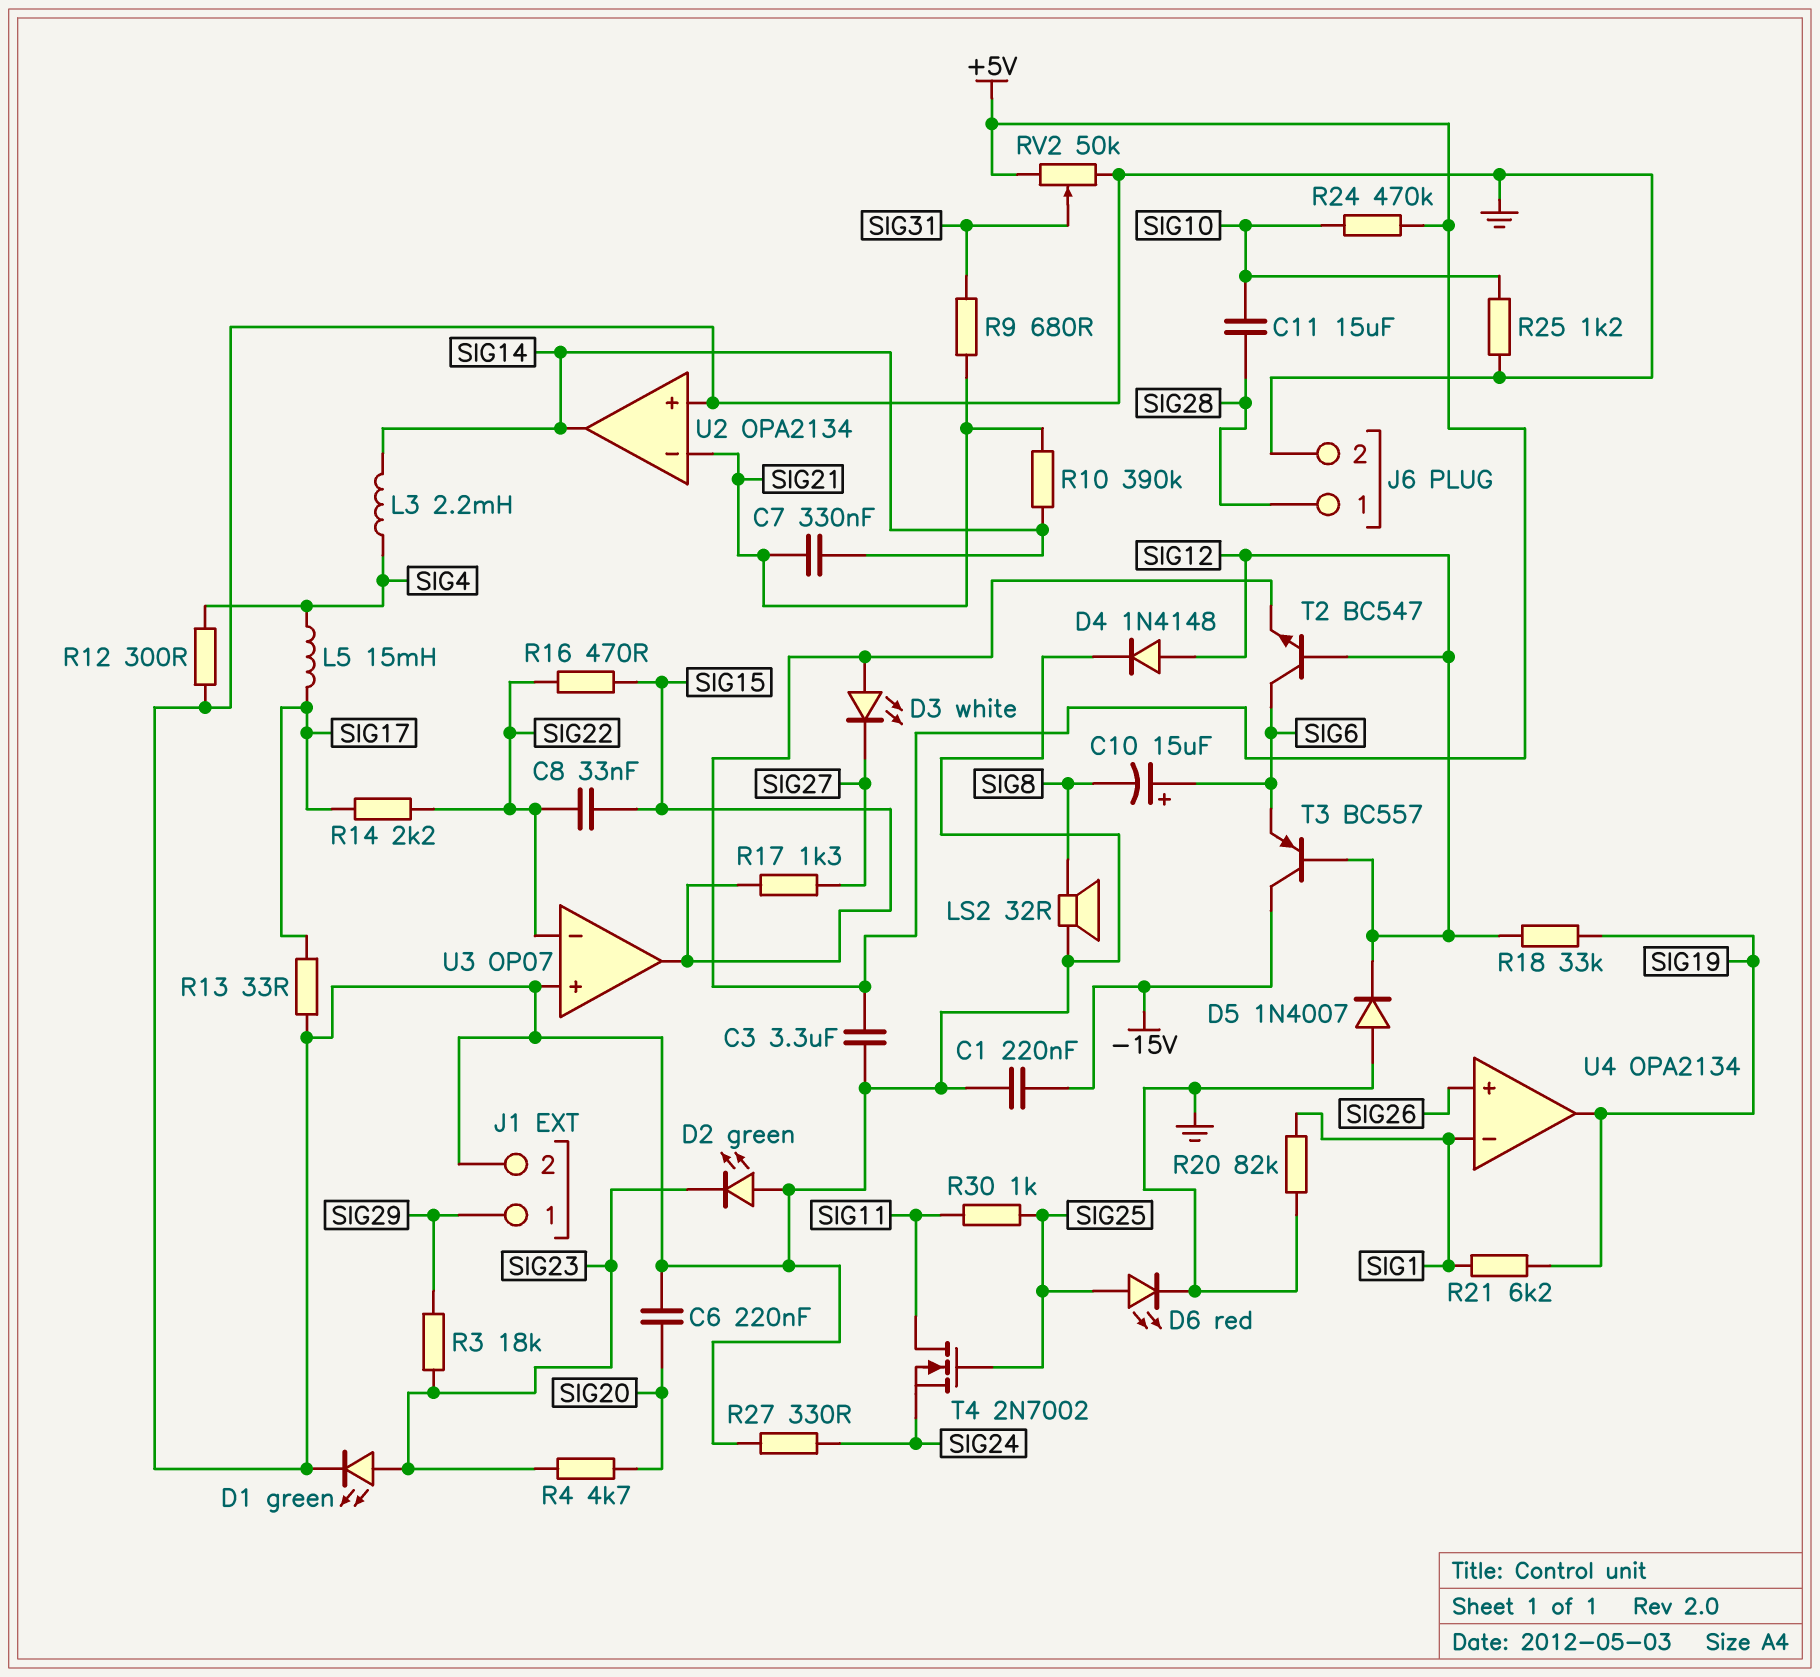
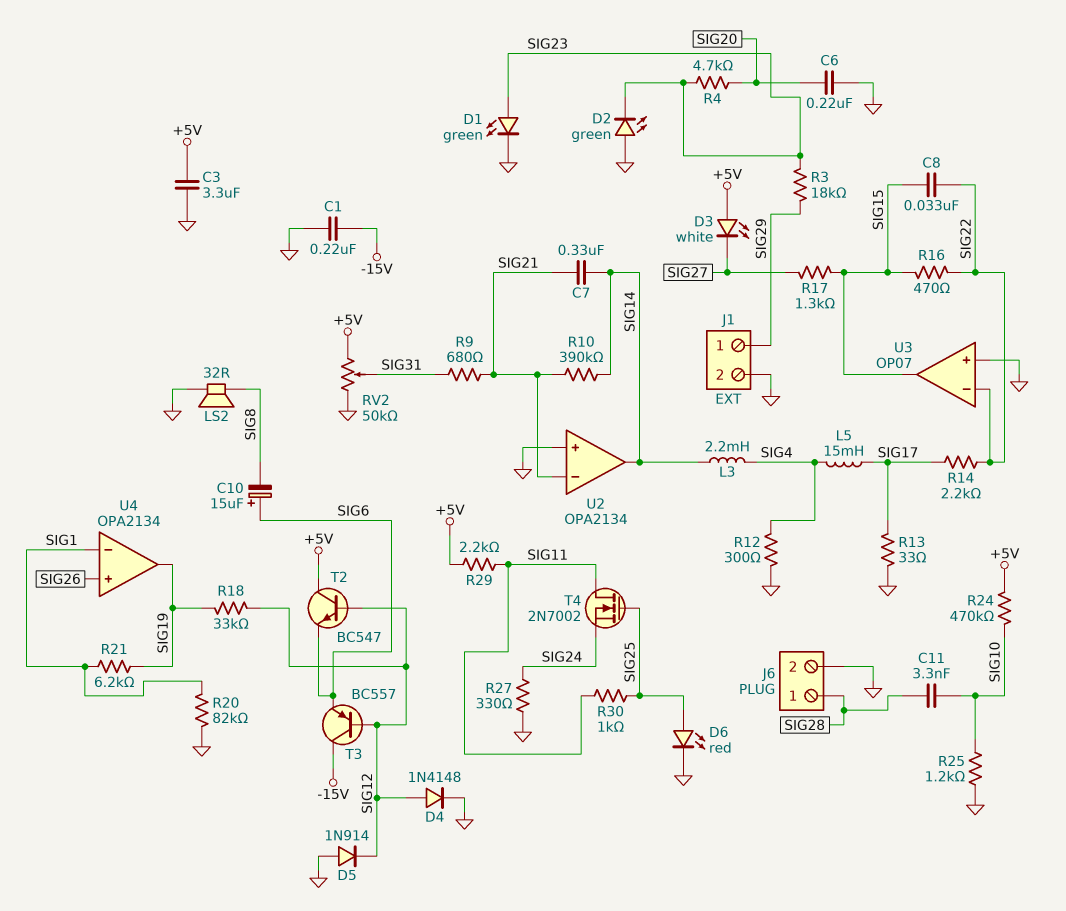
C11: 15uF (SIG10, SIG28) -> 3.3nF (SIG10, SIG28)
D5: diode 1N4007 (A GND, K SIG12) -> diode 1N914 (A GND, K SIG12)
R29: none -> 2.2k (+5V, SIG11)
T2: NPN BC547 (B SIG12, C SIG6, E +5V) -> NPN BC547 (B SIG12, C +5V, E SIG6)

